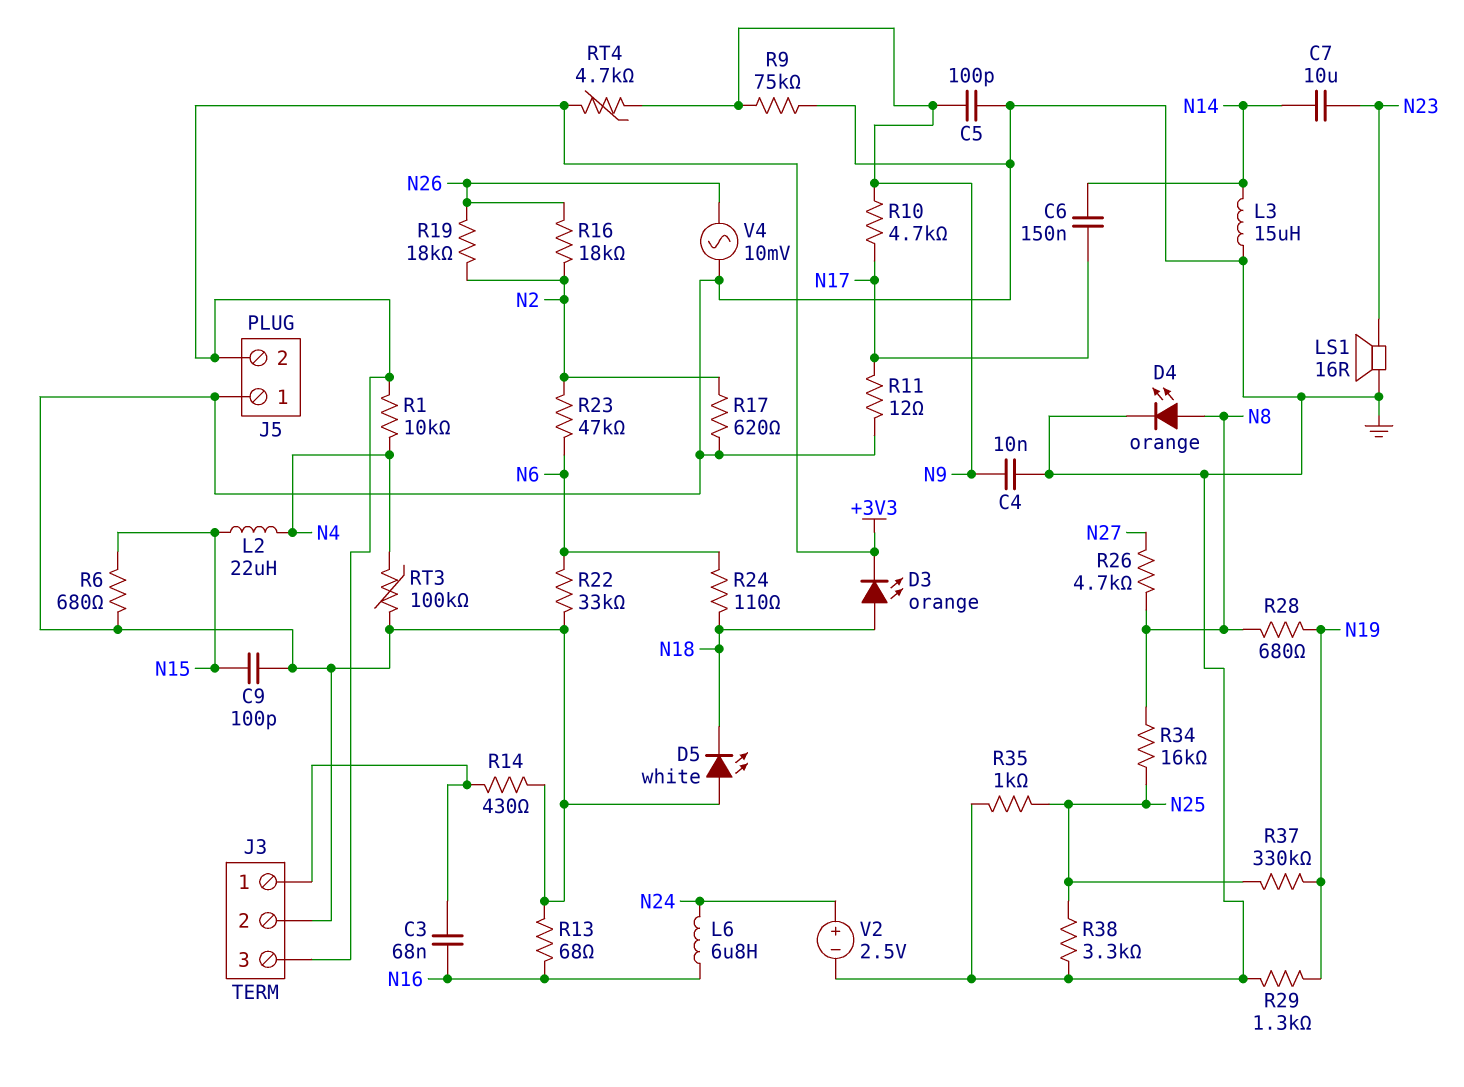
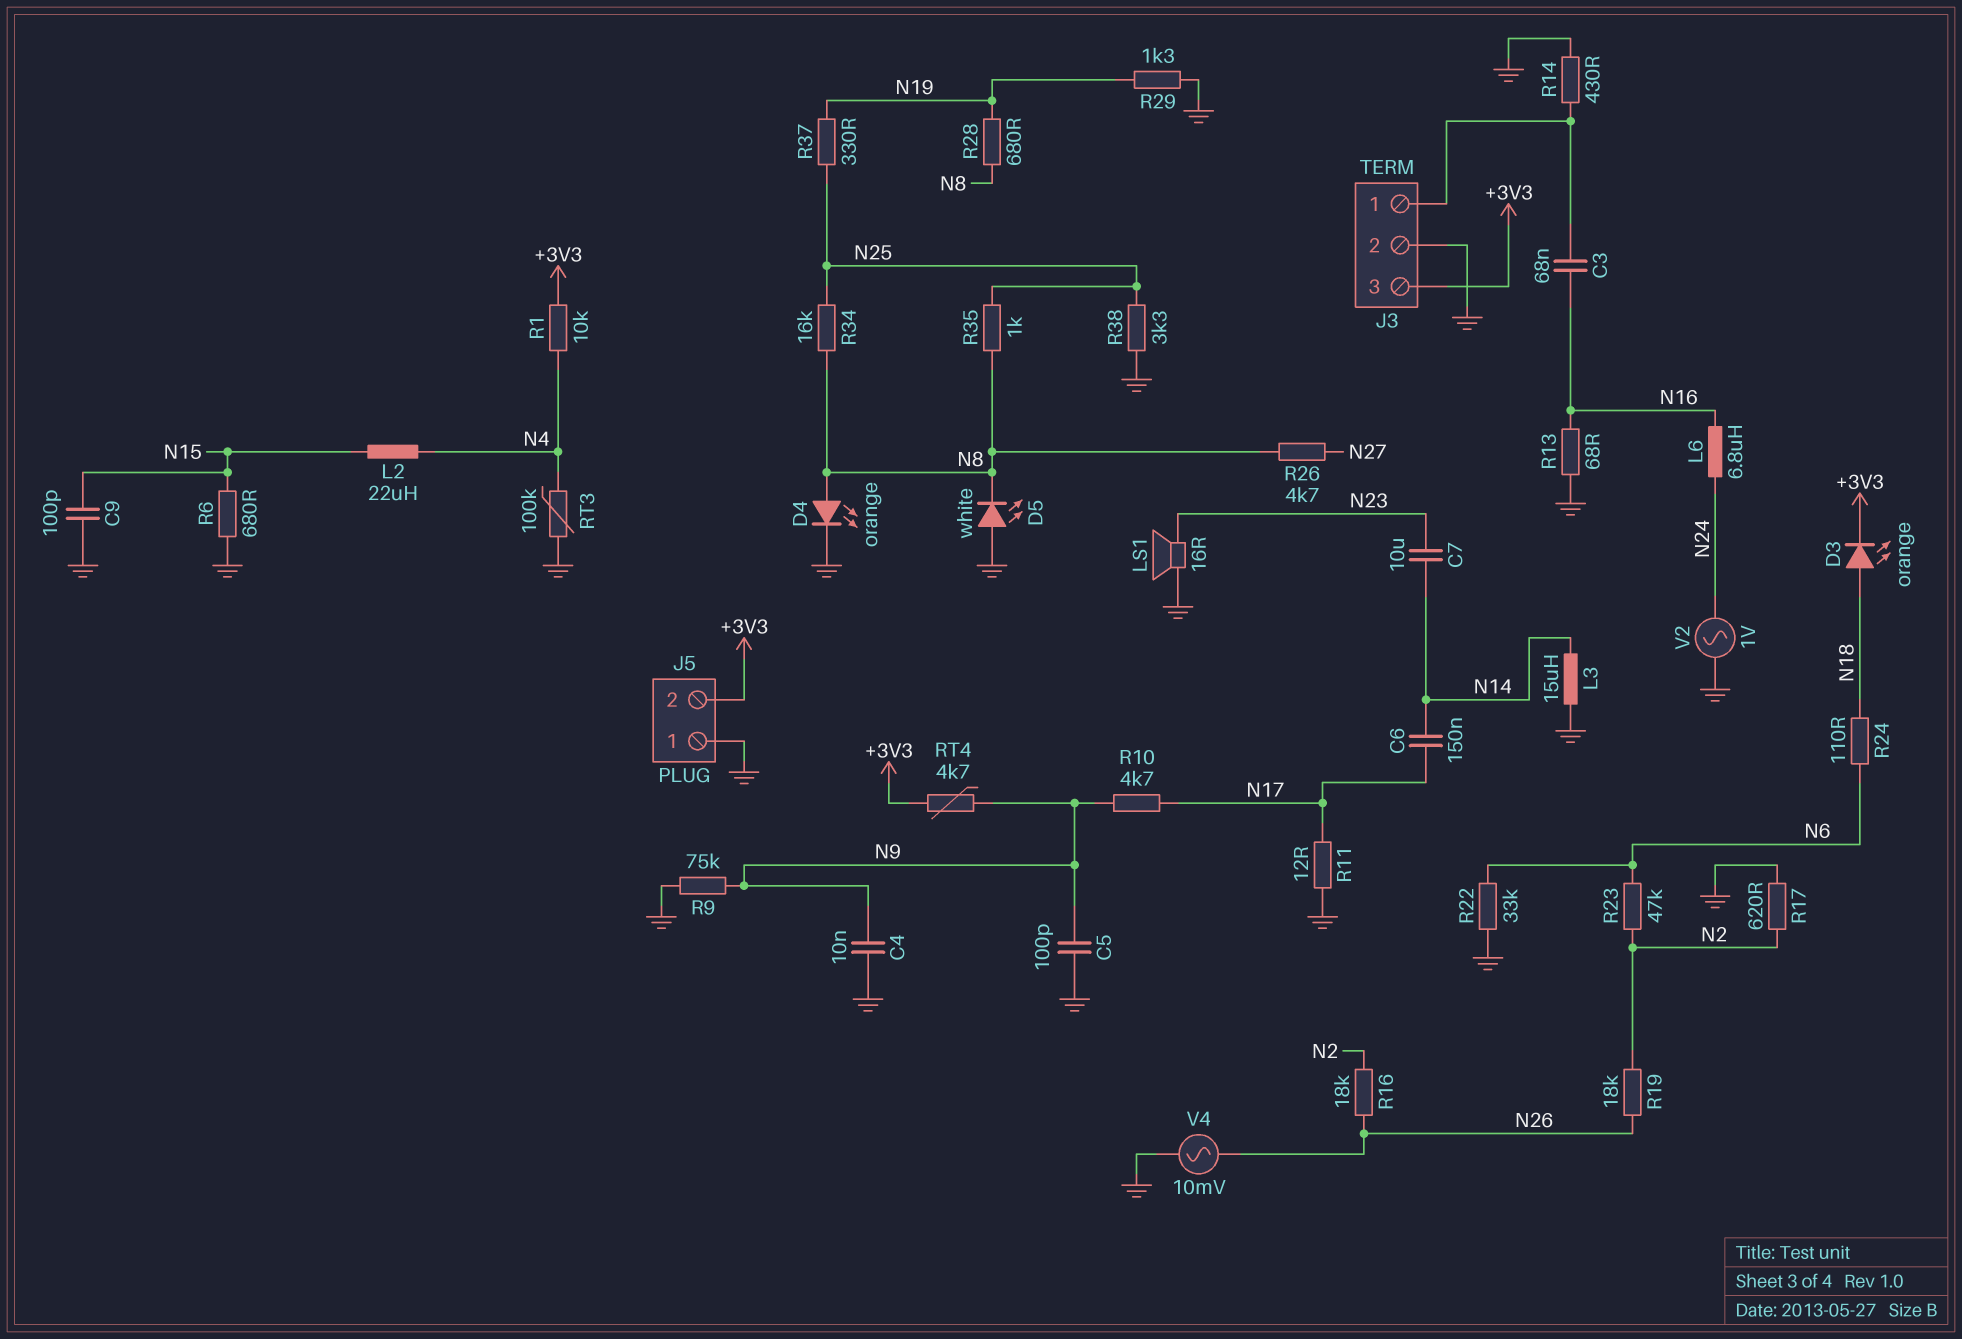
D5: LED white (A GND, K N18) -> LED white (A GND, K N8)
R35: 1k (GND, N25) -> 1k (N8, N25)
R37: 330k (N19, N25) -> 330 (N19, N25)
V2: 2.5V (plus N24, minus GND) -> AC 1V (GND, N24)

